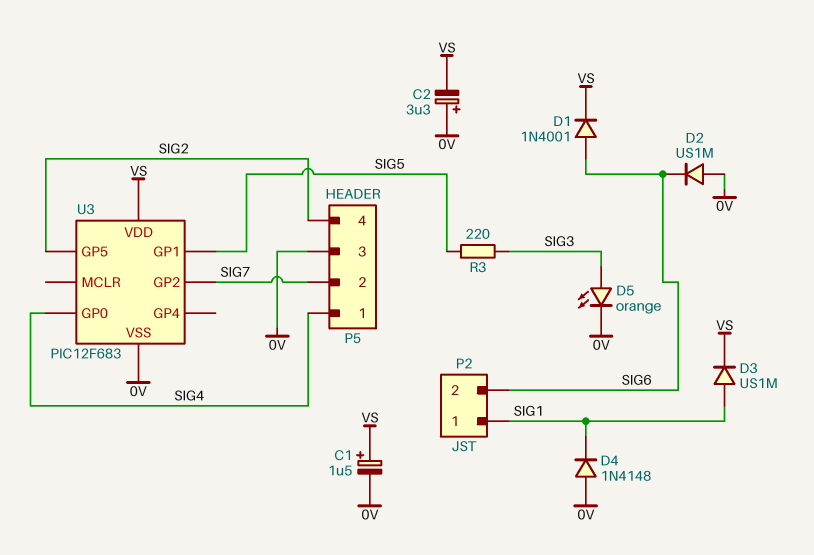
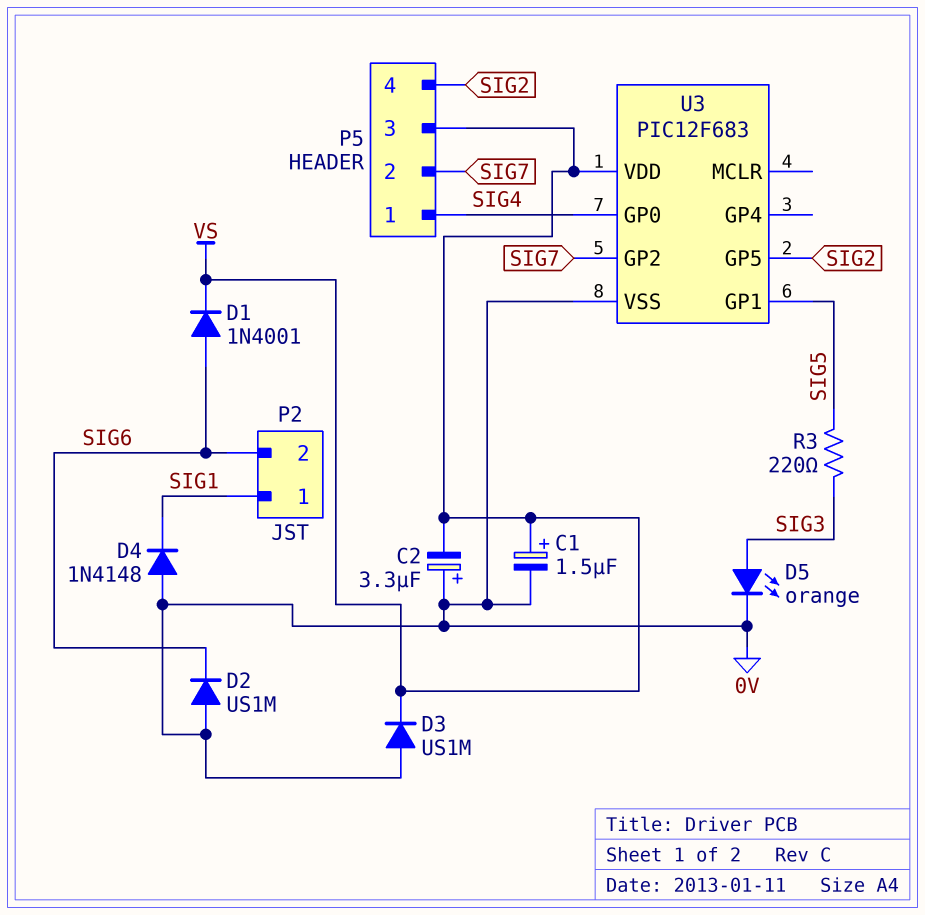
D3: diode US1M (A SIG1, K VS) -> diode US1M (A 0V, K VS)
P5 pin 3: 0V -> VS

